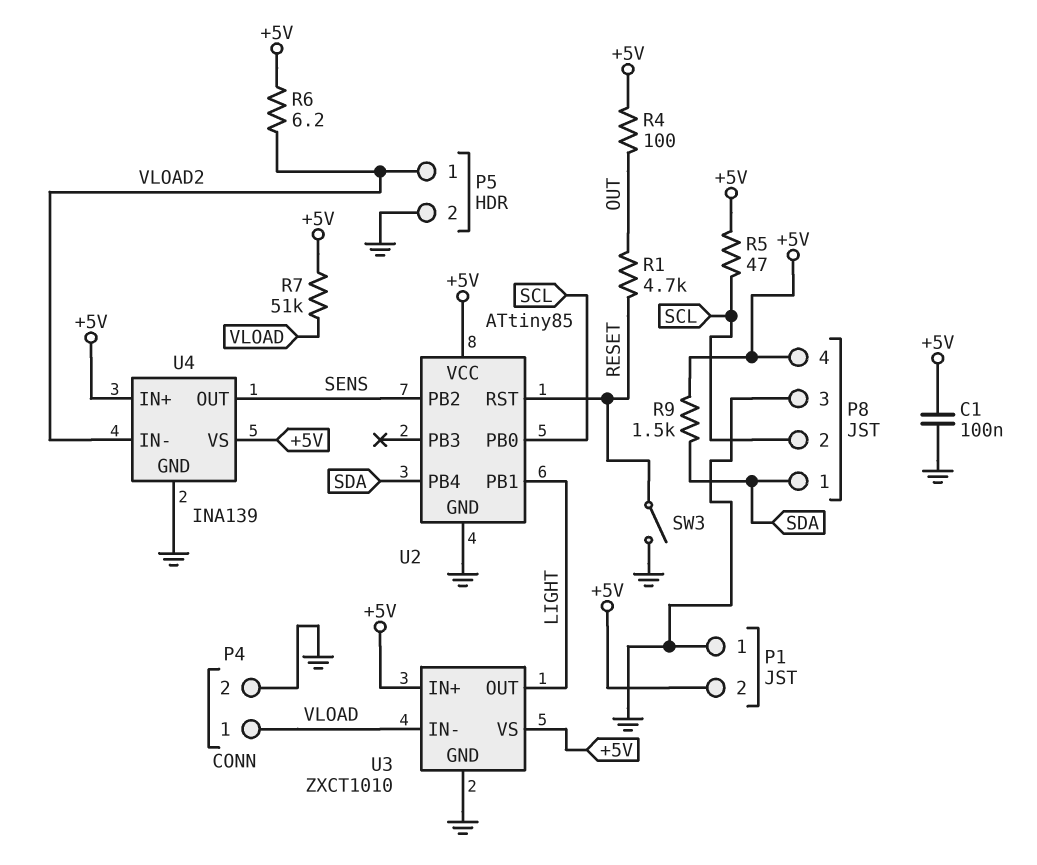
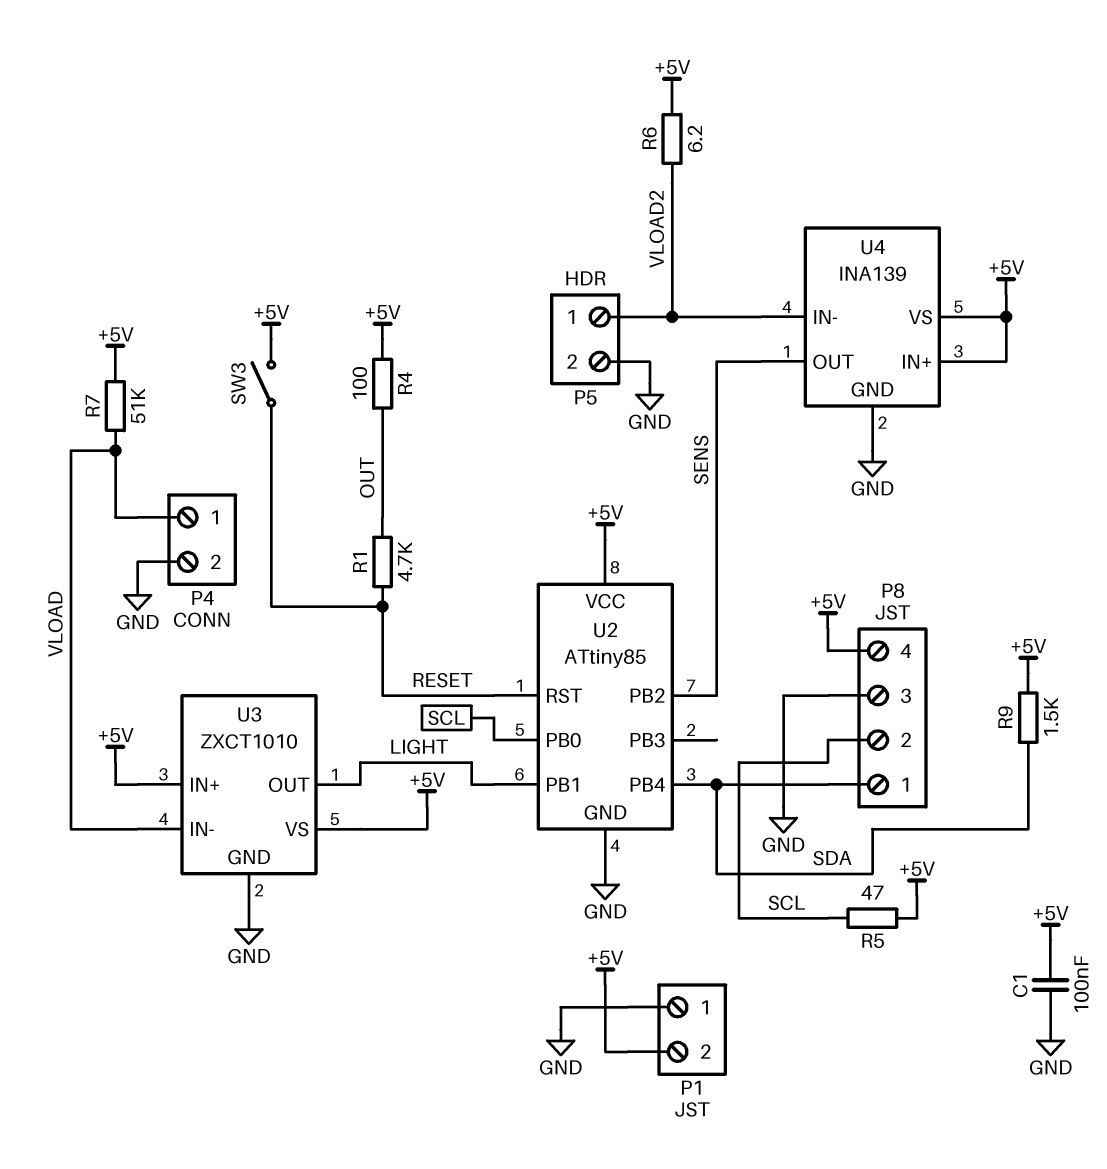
SW3: switch (GND, RESET) -> switch (+5V, RESET)

